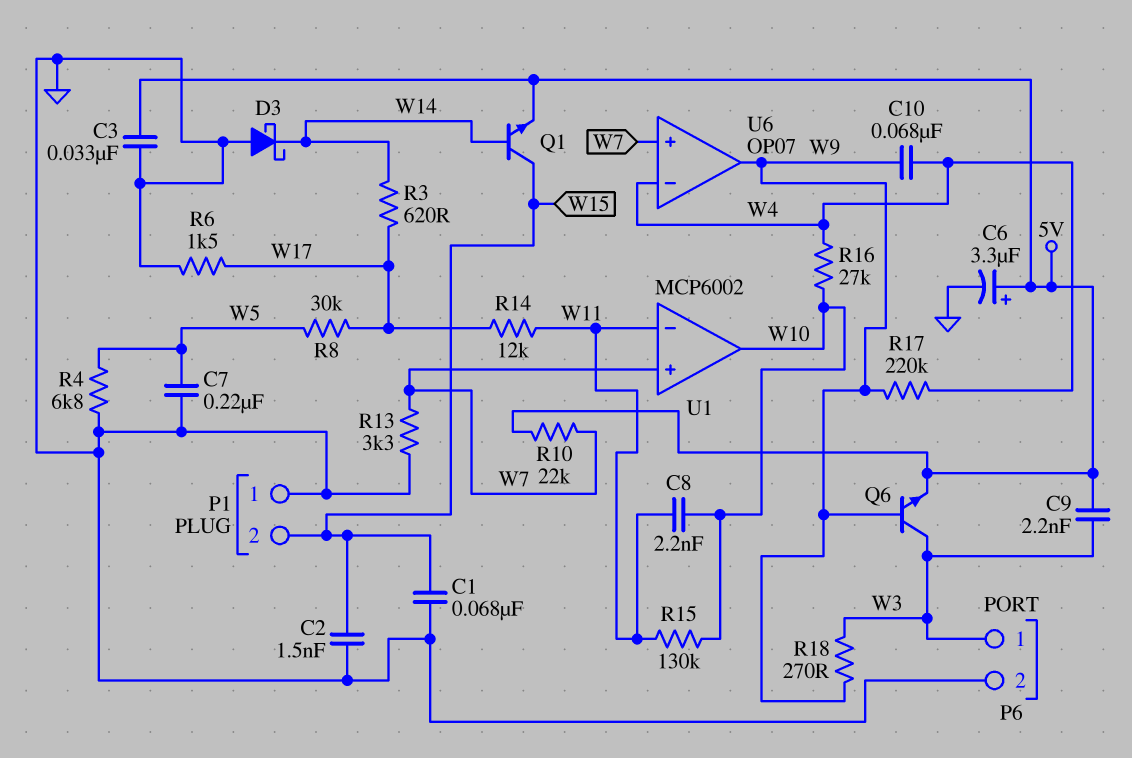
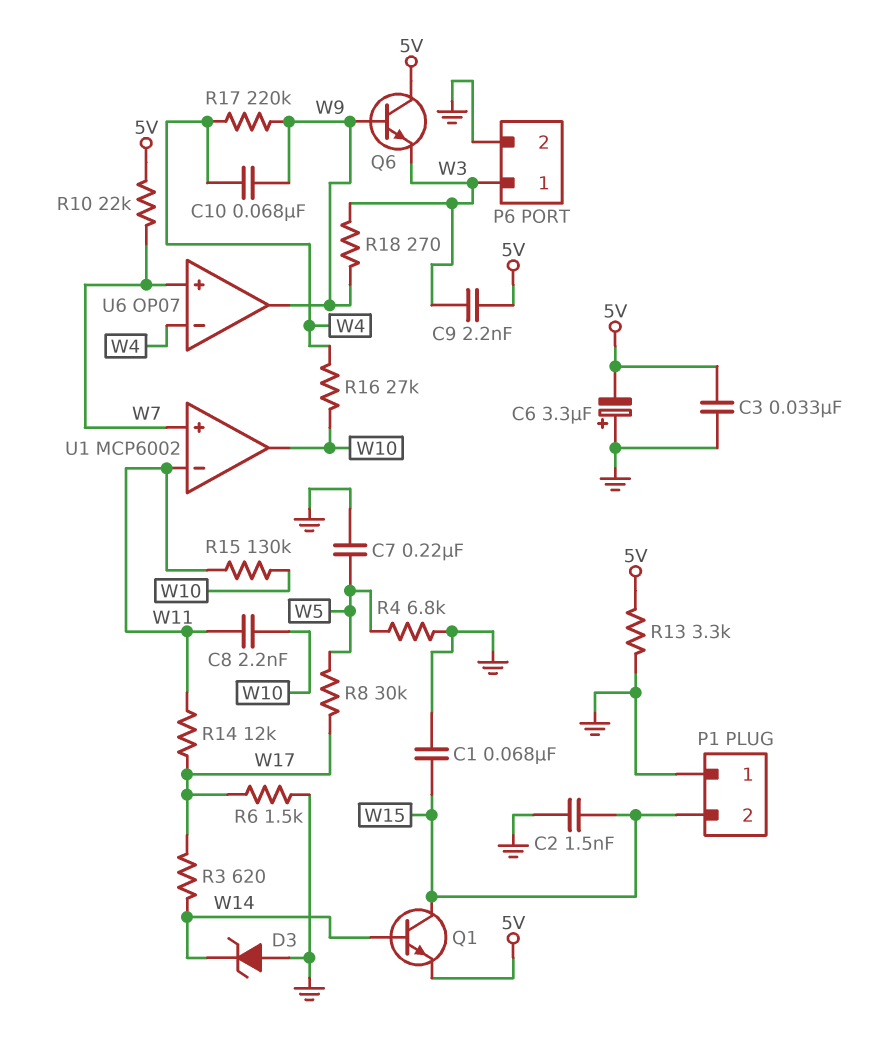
C6: 3.3uF (plus 5V, minus GND) -> 3.3uF (plus GND, minus 5V)
D3: schottky (A GND, K W14) -> zener (A GND, K W14)
Q6: NPN (B W9, C W3, E 5V) -> NPN (B W9, C 5V, E W3)
R13: 3.3k (GND, W7) -> 3.3k (5V, GND)

